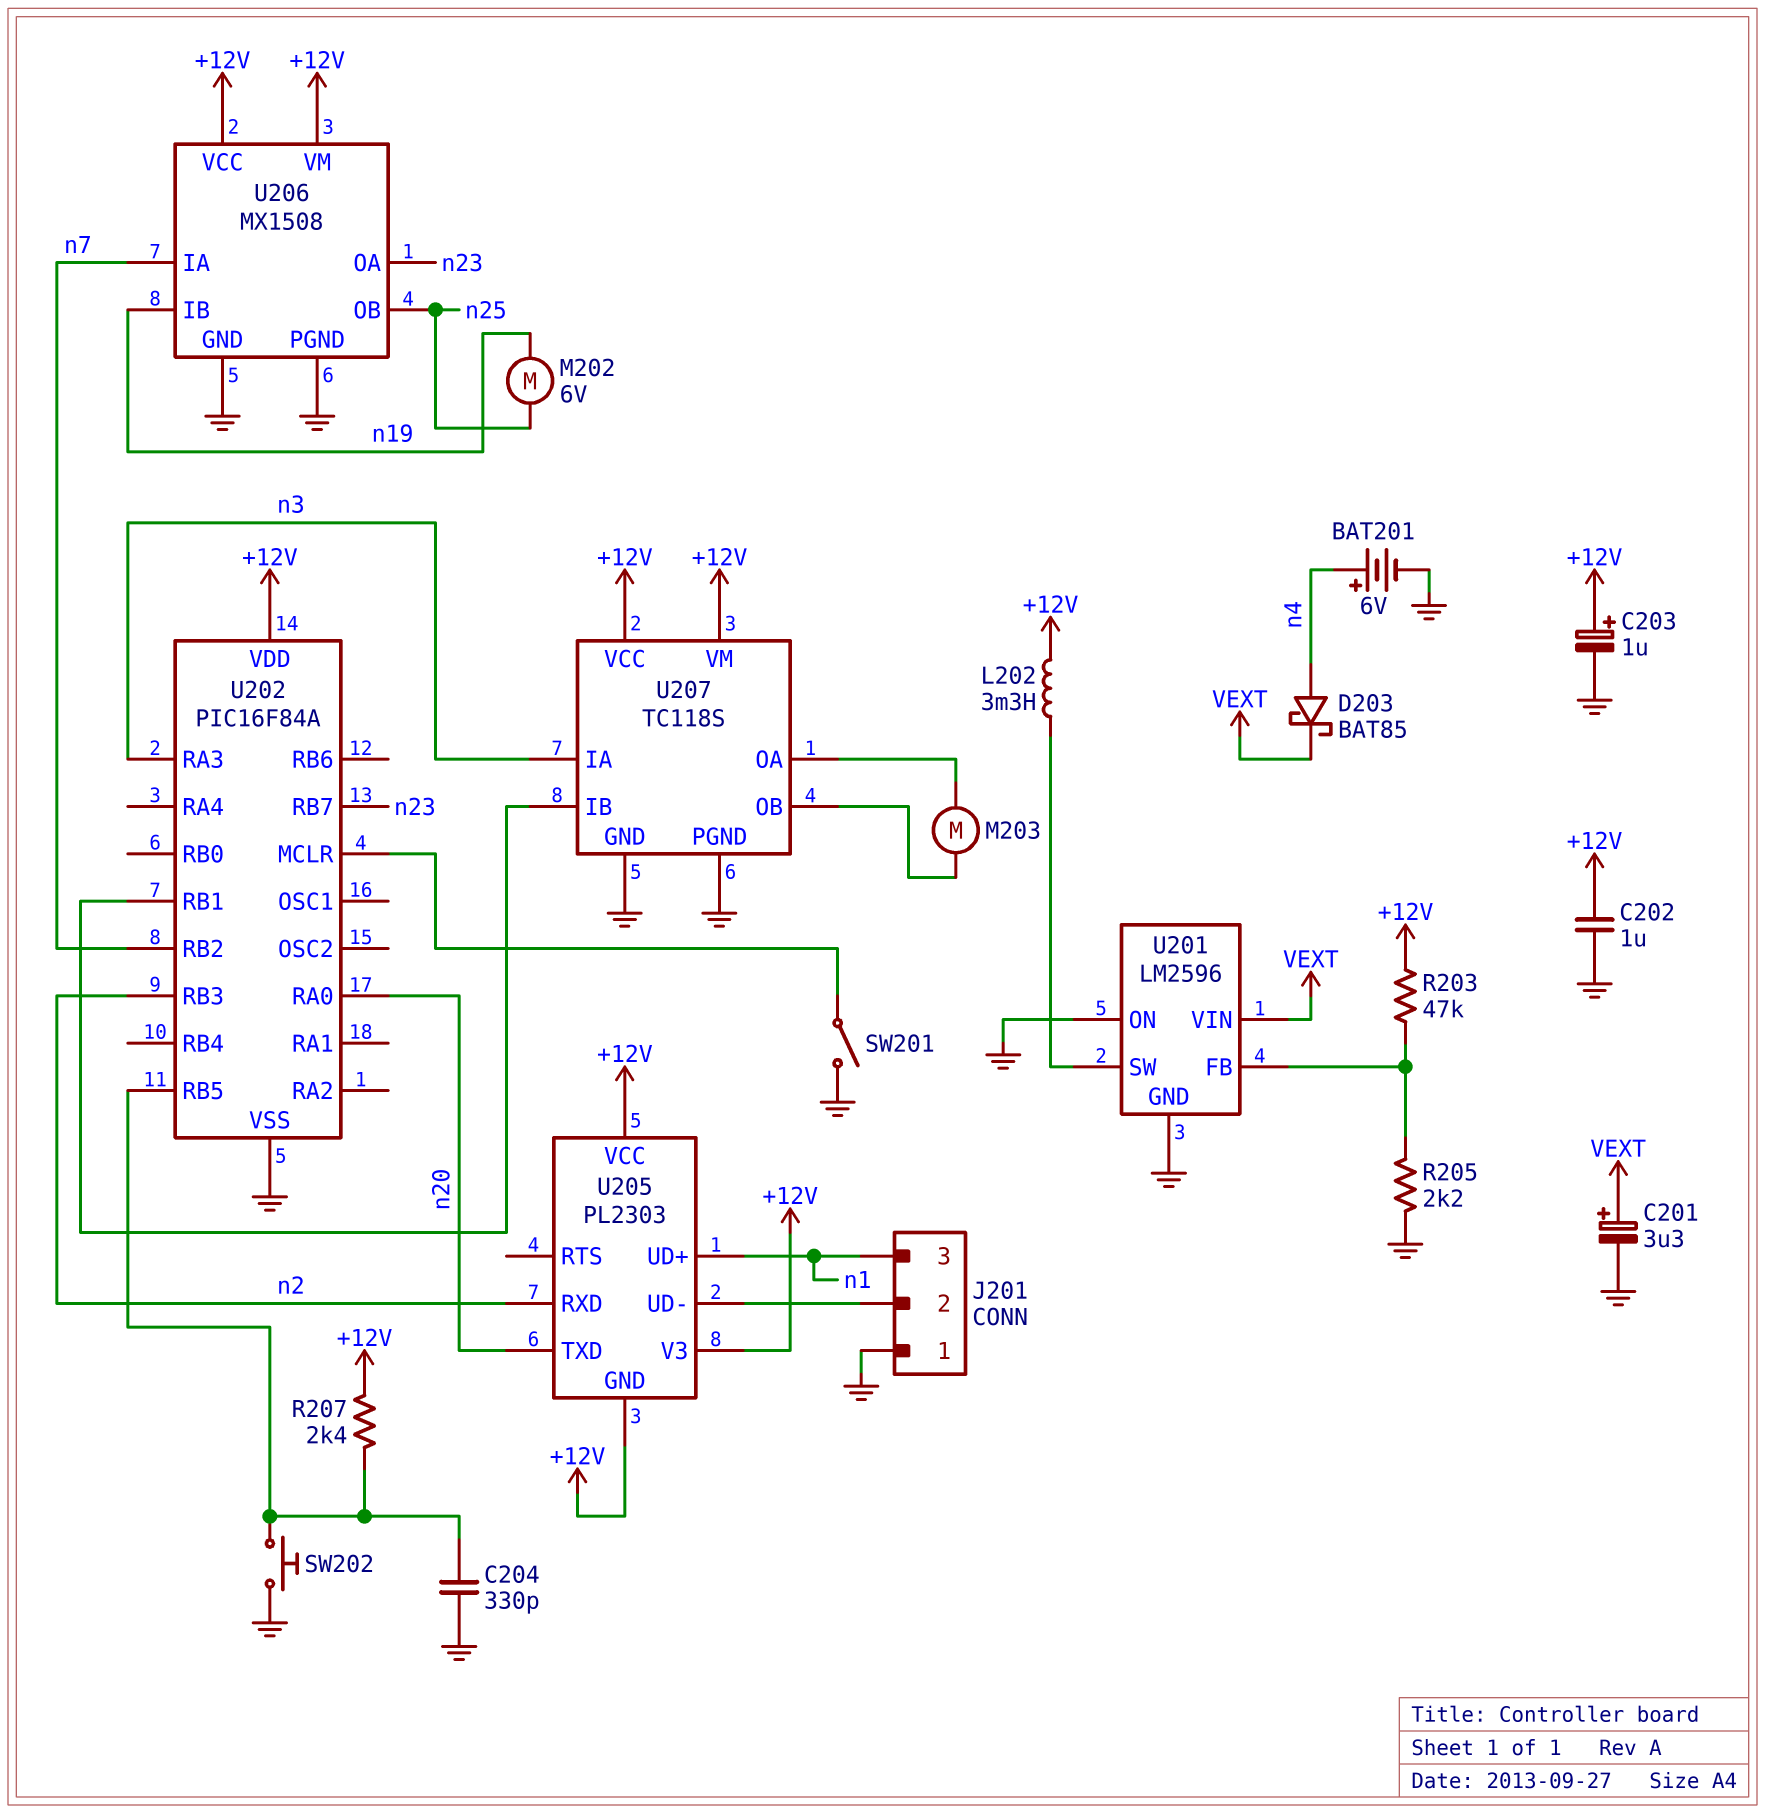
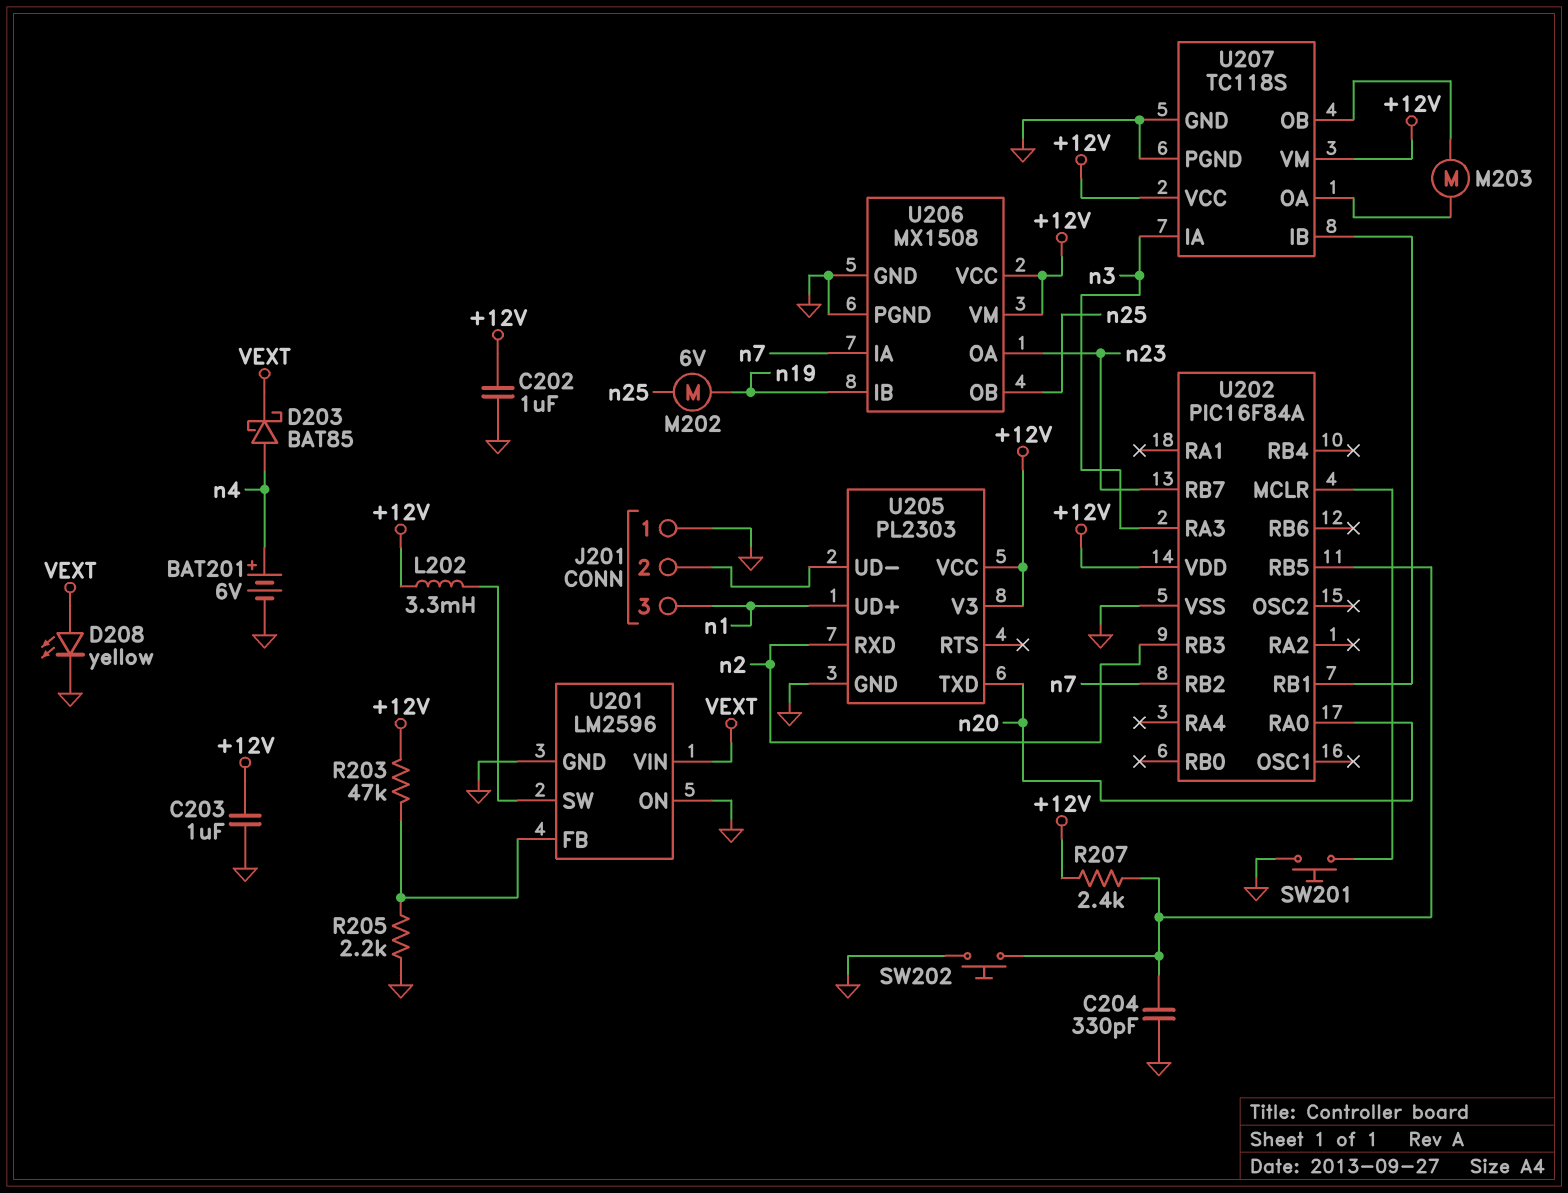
C201: 3.3uF (plus VEXT, minus GND) -> none
C203: 1uF (plus +12V, minus GND) -> 1uF (+12V, GND)
D208: none -> LED yellow (A VEXT, K GND)
SW201: switch (GND, U202/MCLR) -> button (GND, U202/MCLR)
U205 pin GND: +12V -> GND

